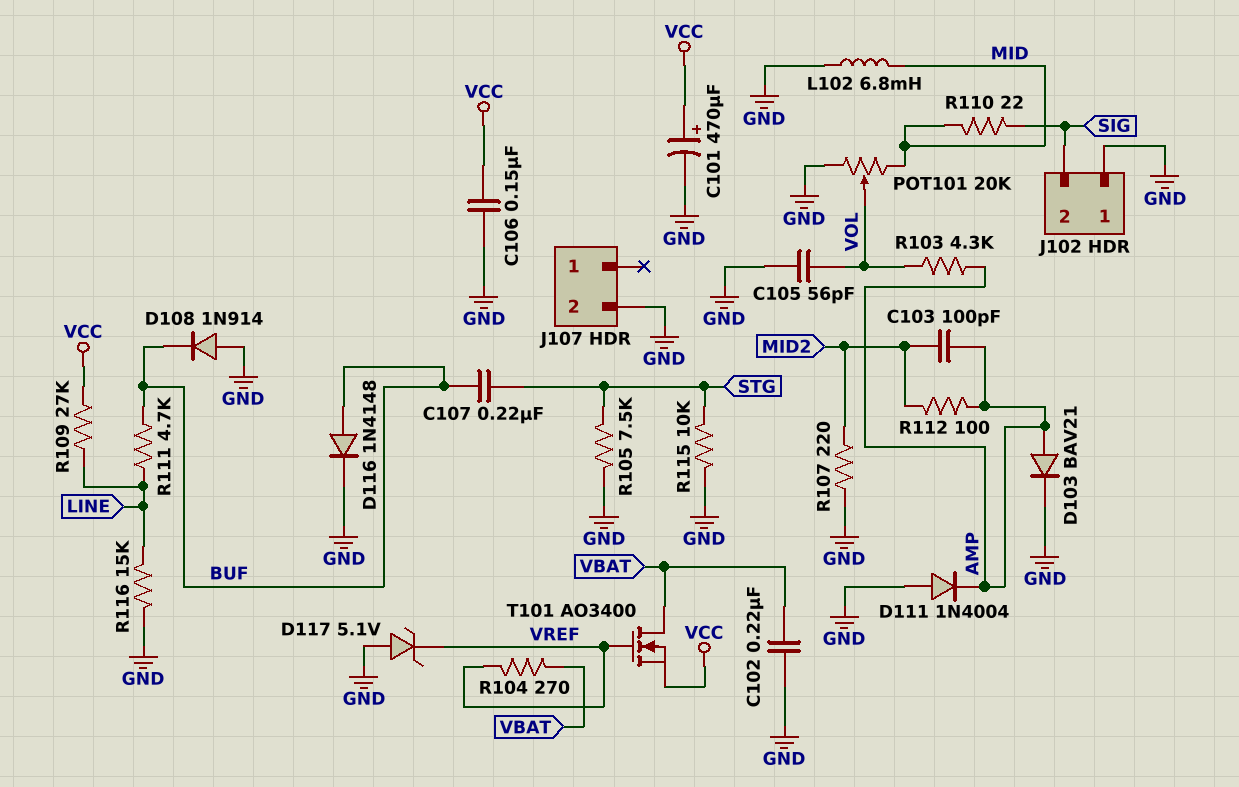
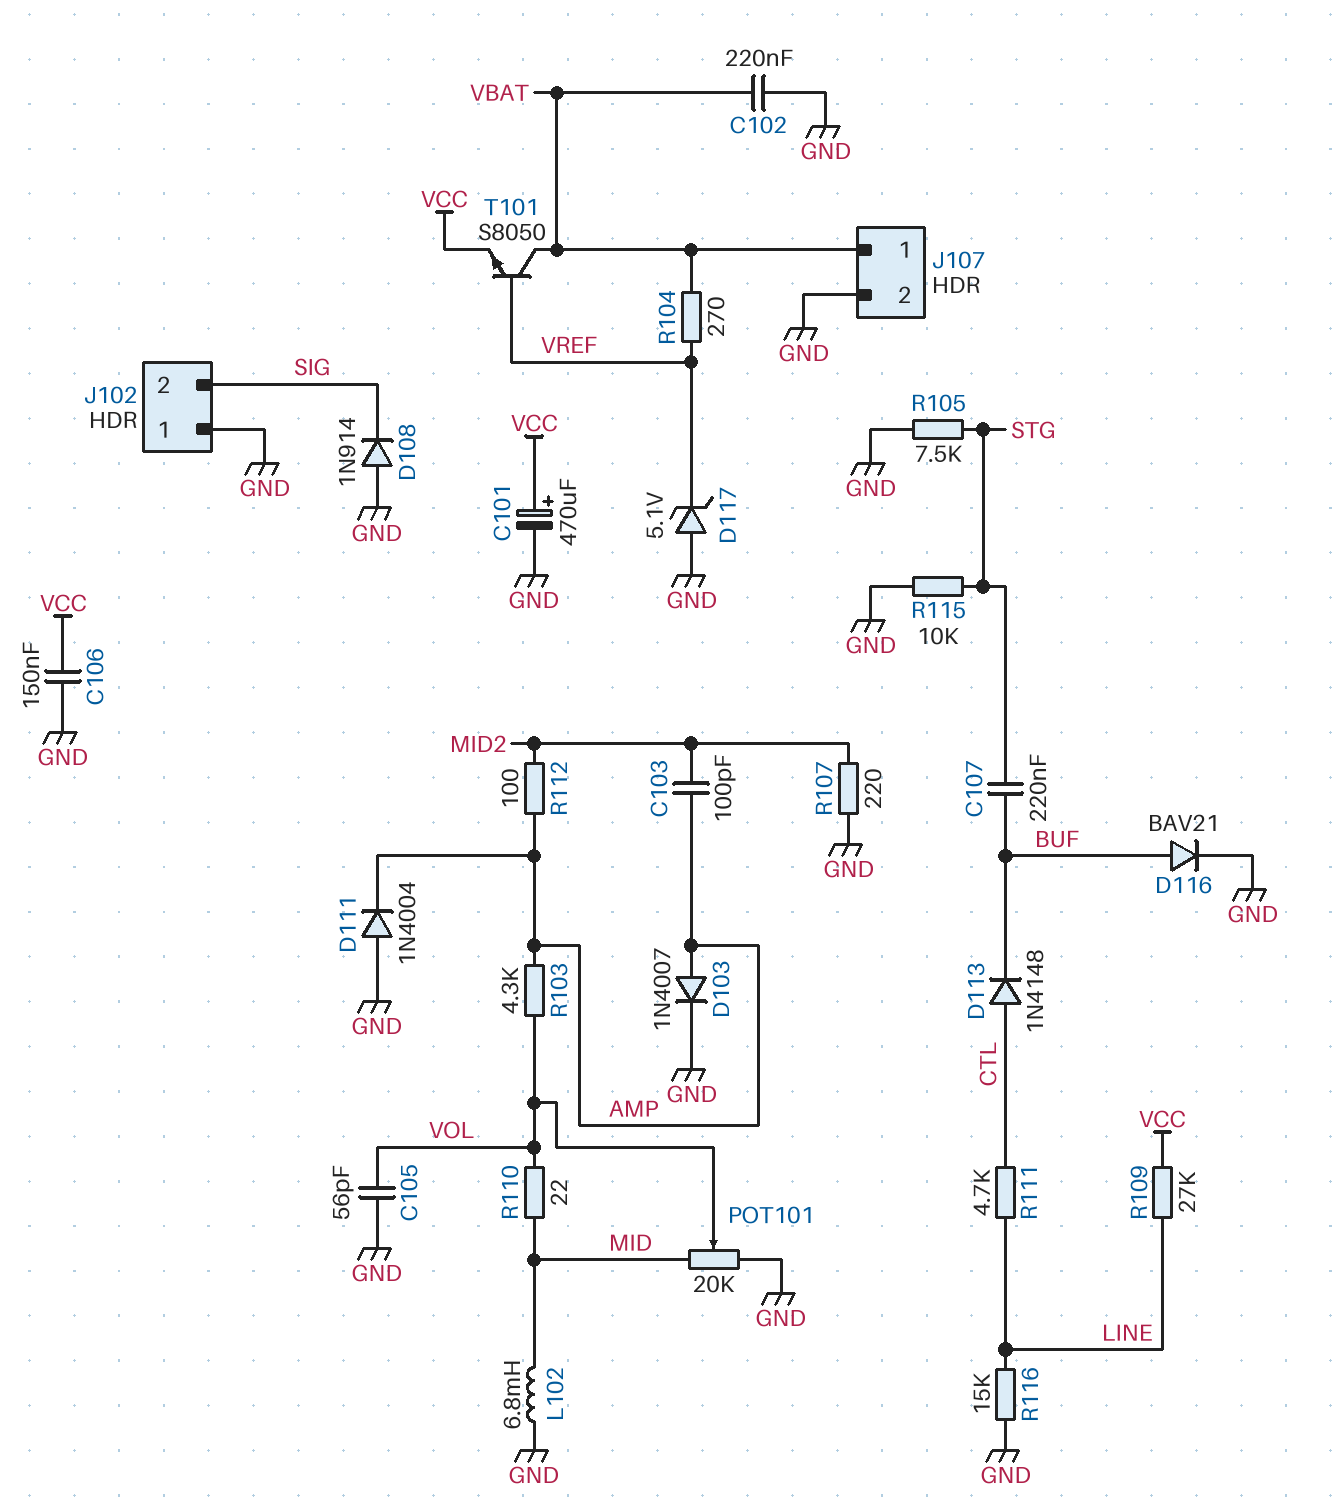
D103: diode BAV21 (A AMP, K GND) -> diode 1N4007 (A AMP, K GND)
D108: diode 1N914 (A GND, K BUF) -> diode 1N914 (A GND, K SIG)
D113: none -> diode 1N4148 (A CTL, K BUF)
D116: diode 1N4148 (A BUF, K GND) -> diode BAV21 (A BUF, K GND)
J107 pin 1: none -> VBAT
R110: 22 (MID, SIG) -> 22 (MID, VOL)
R111: 4.7k (BUF, LINE) -> 4.7k (CTL, LINE)
T101: NMOS AO3400 (G VREF, D VBAT, S VCC) -> NPN S8050 (B VREF, C VBAT, E VCC)

